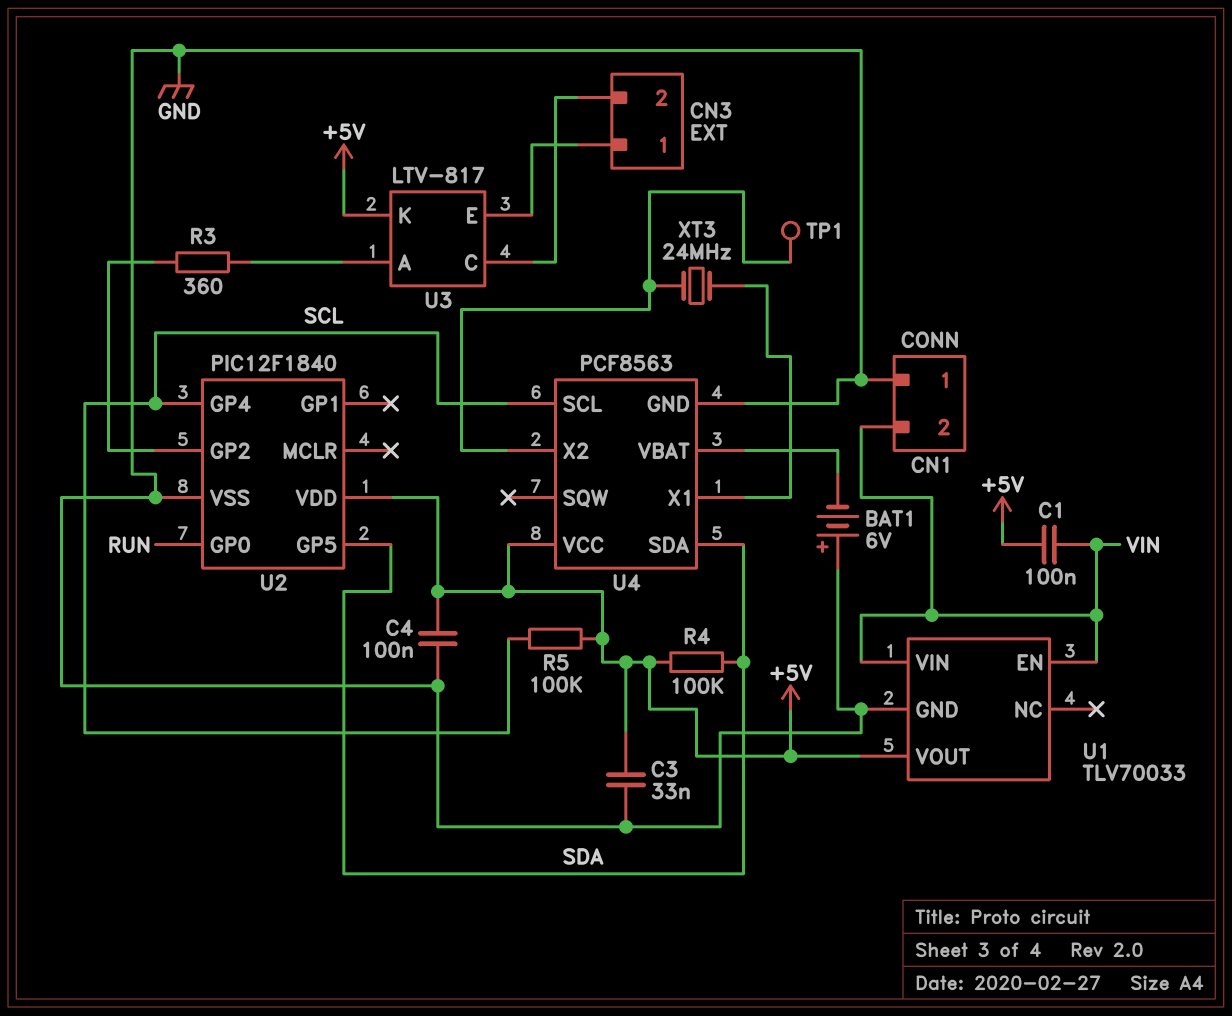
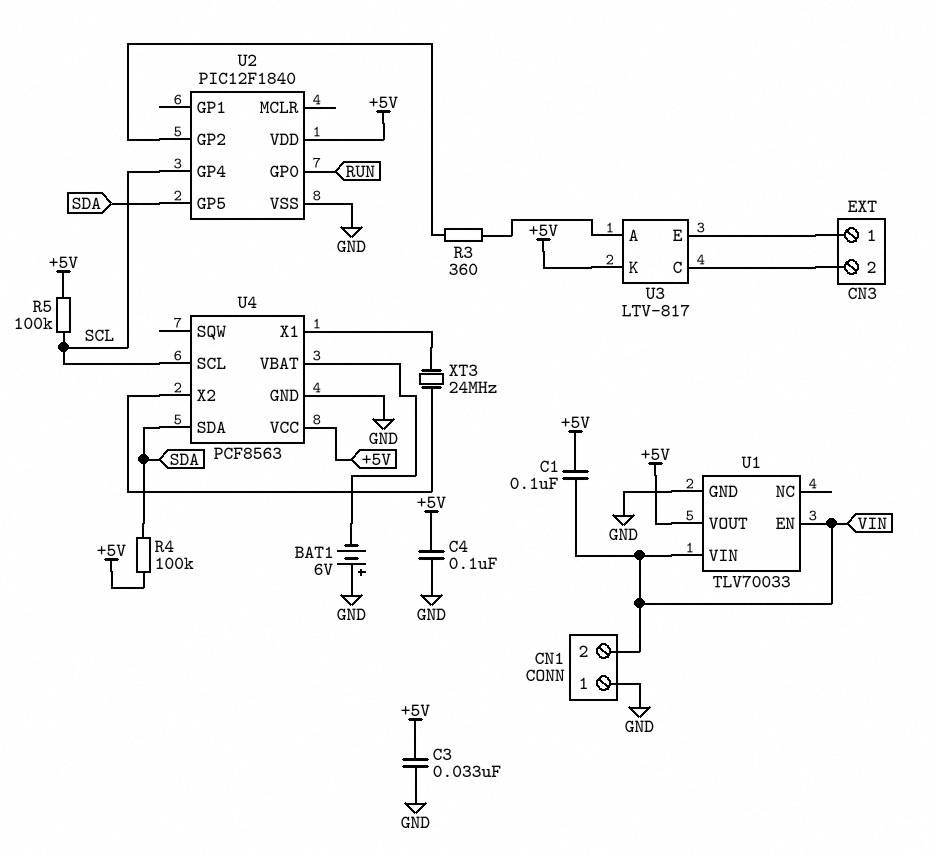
TP1: test point (U4/X2) -> none

